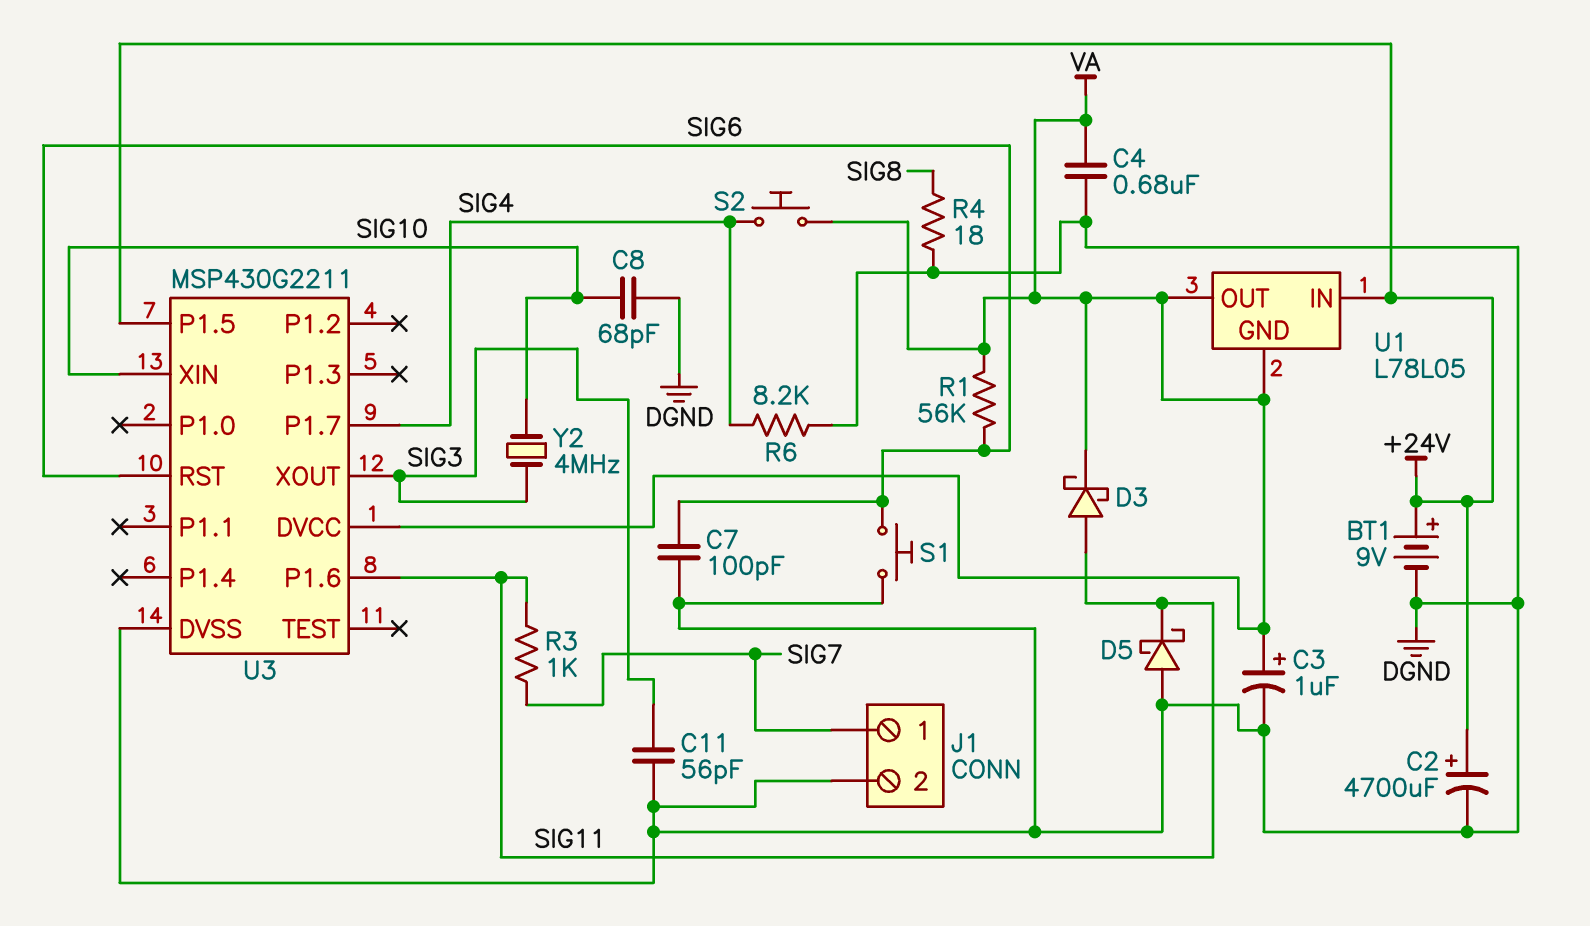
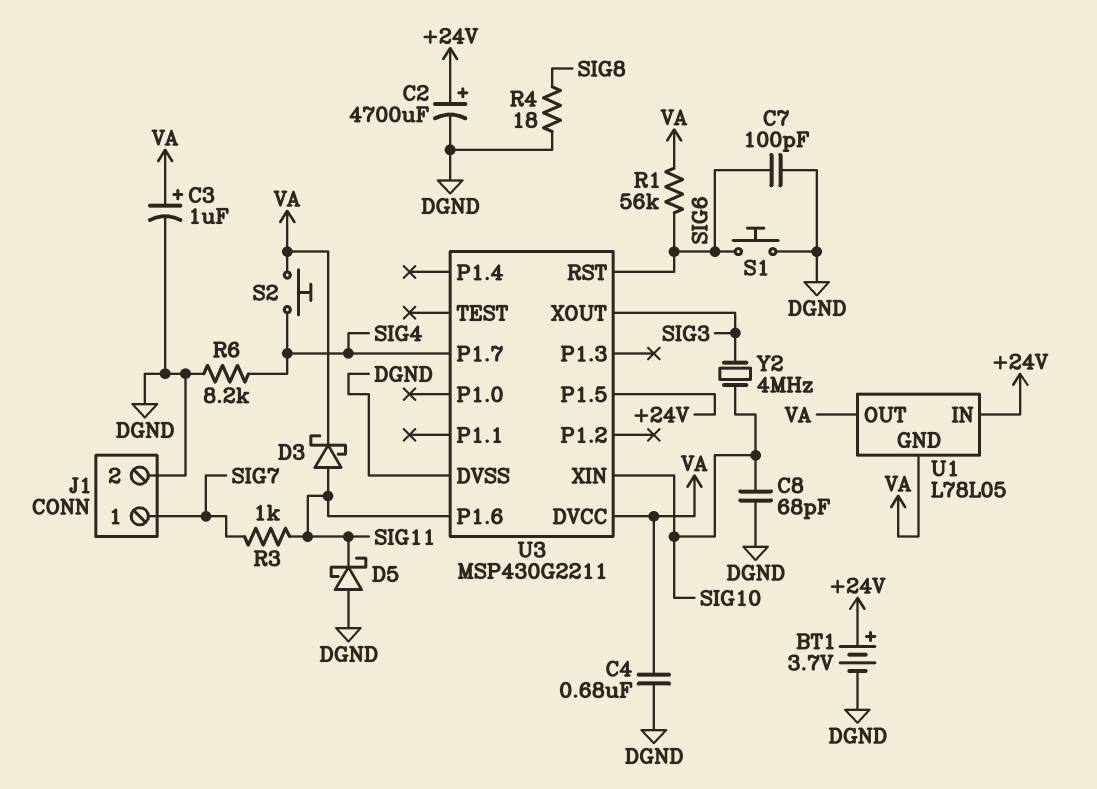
BT1: 9V (plus +24V, minus DGND) -> 3.7V (plus +24V, minus DGND)
C11: 56pF (DGND, SIG3) -> none

